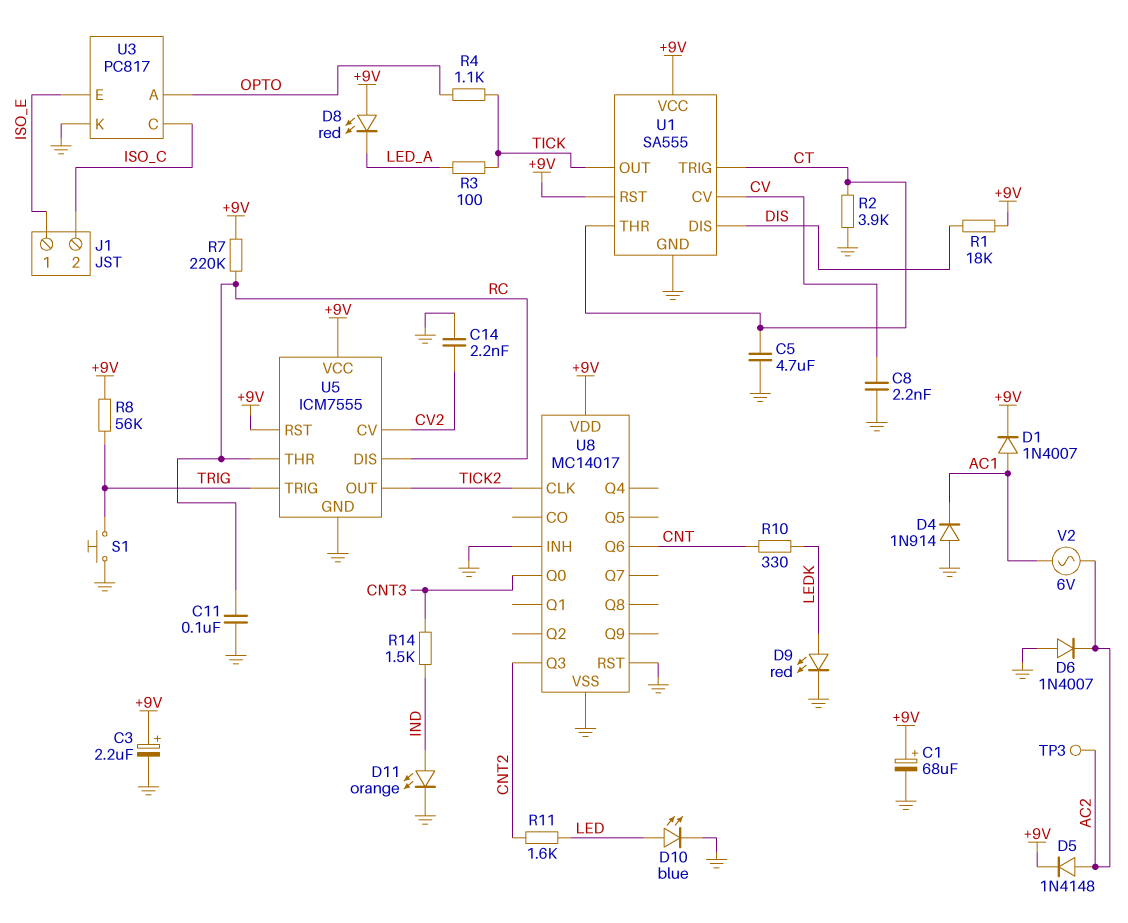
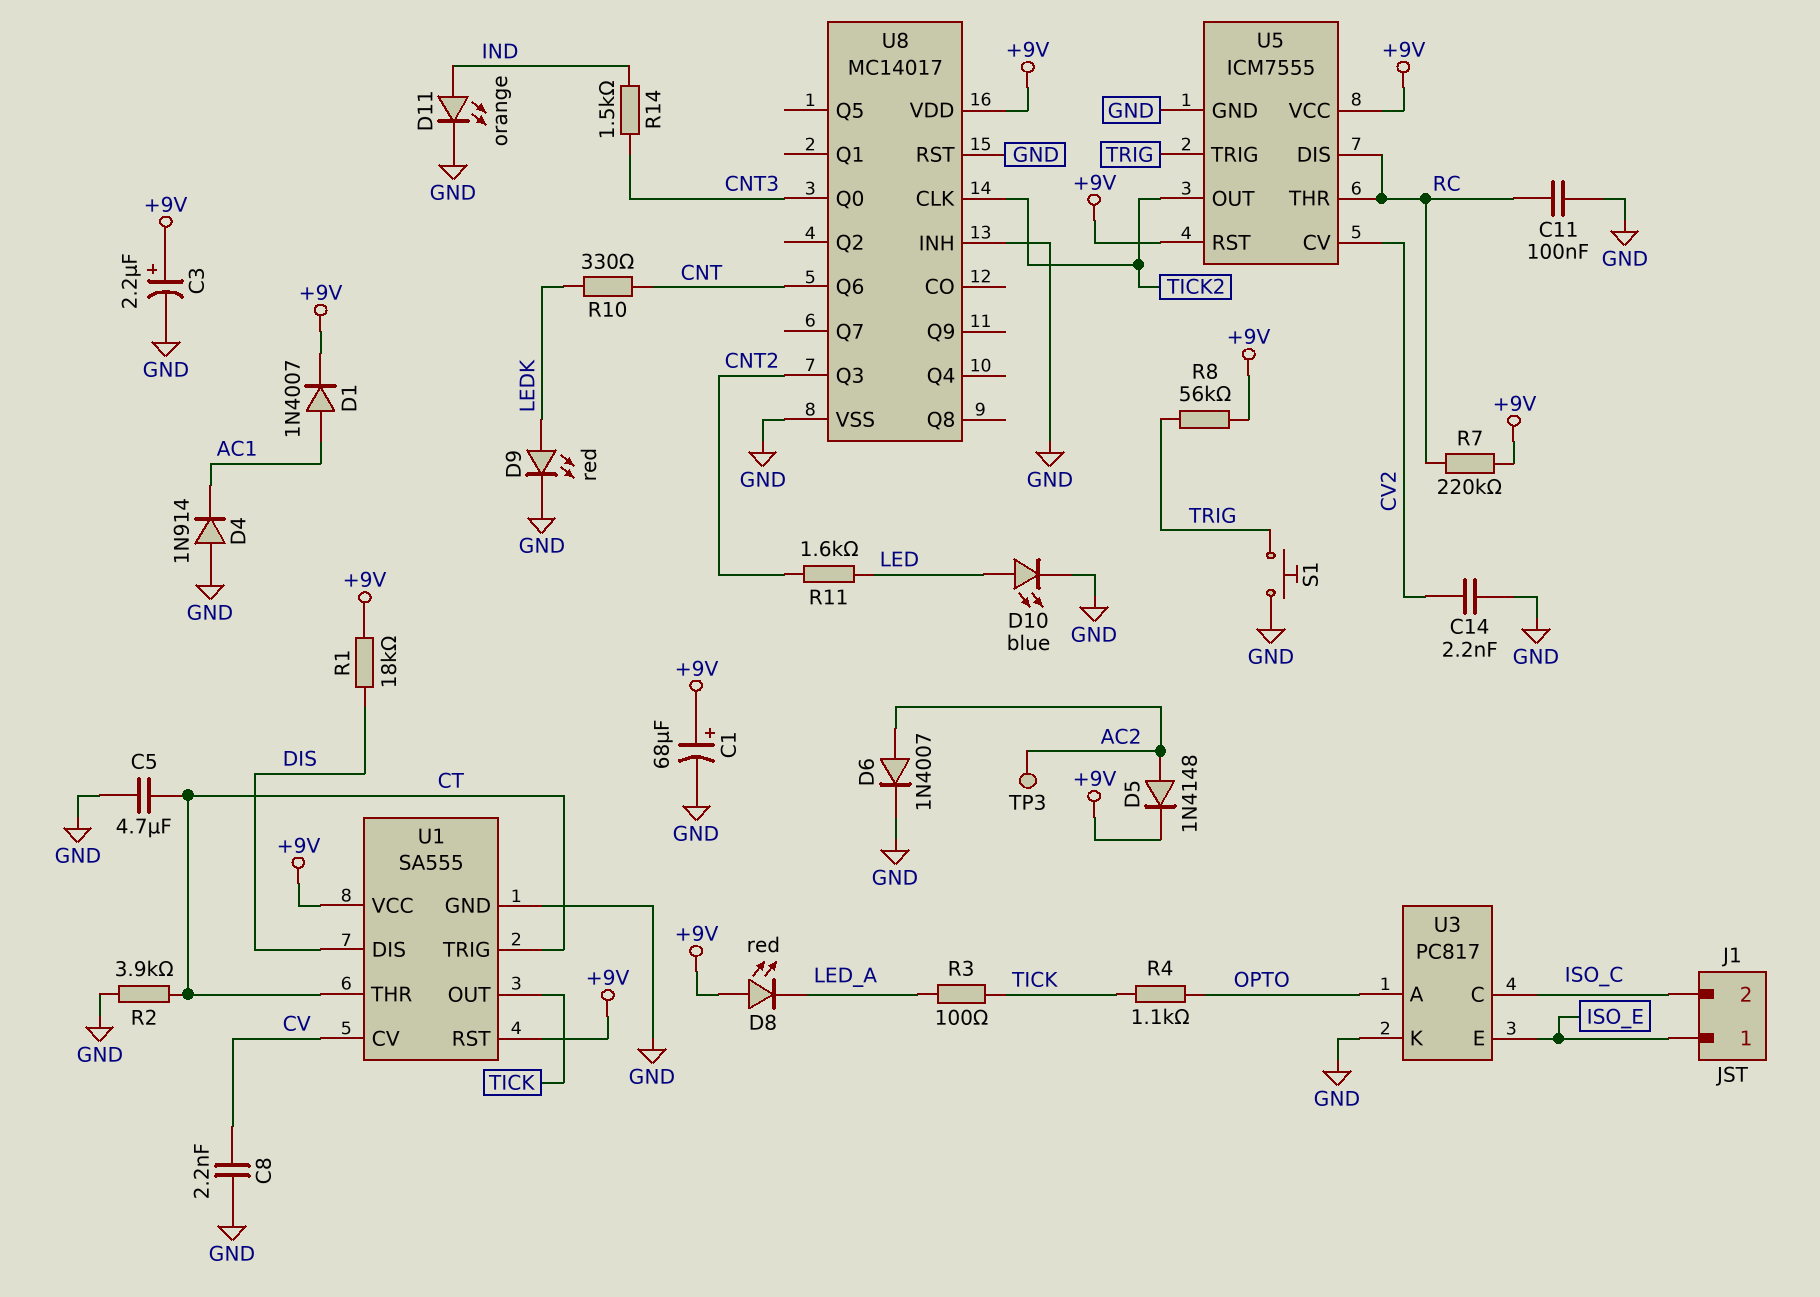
D6: diode 1N4007 (A GND, K AC2) -> diode 1N4007 (A AC2, K GND)
V2: AC 6V (AC1, AC2) -> none

